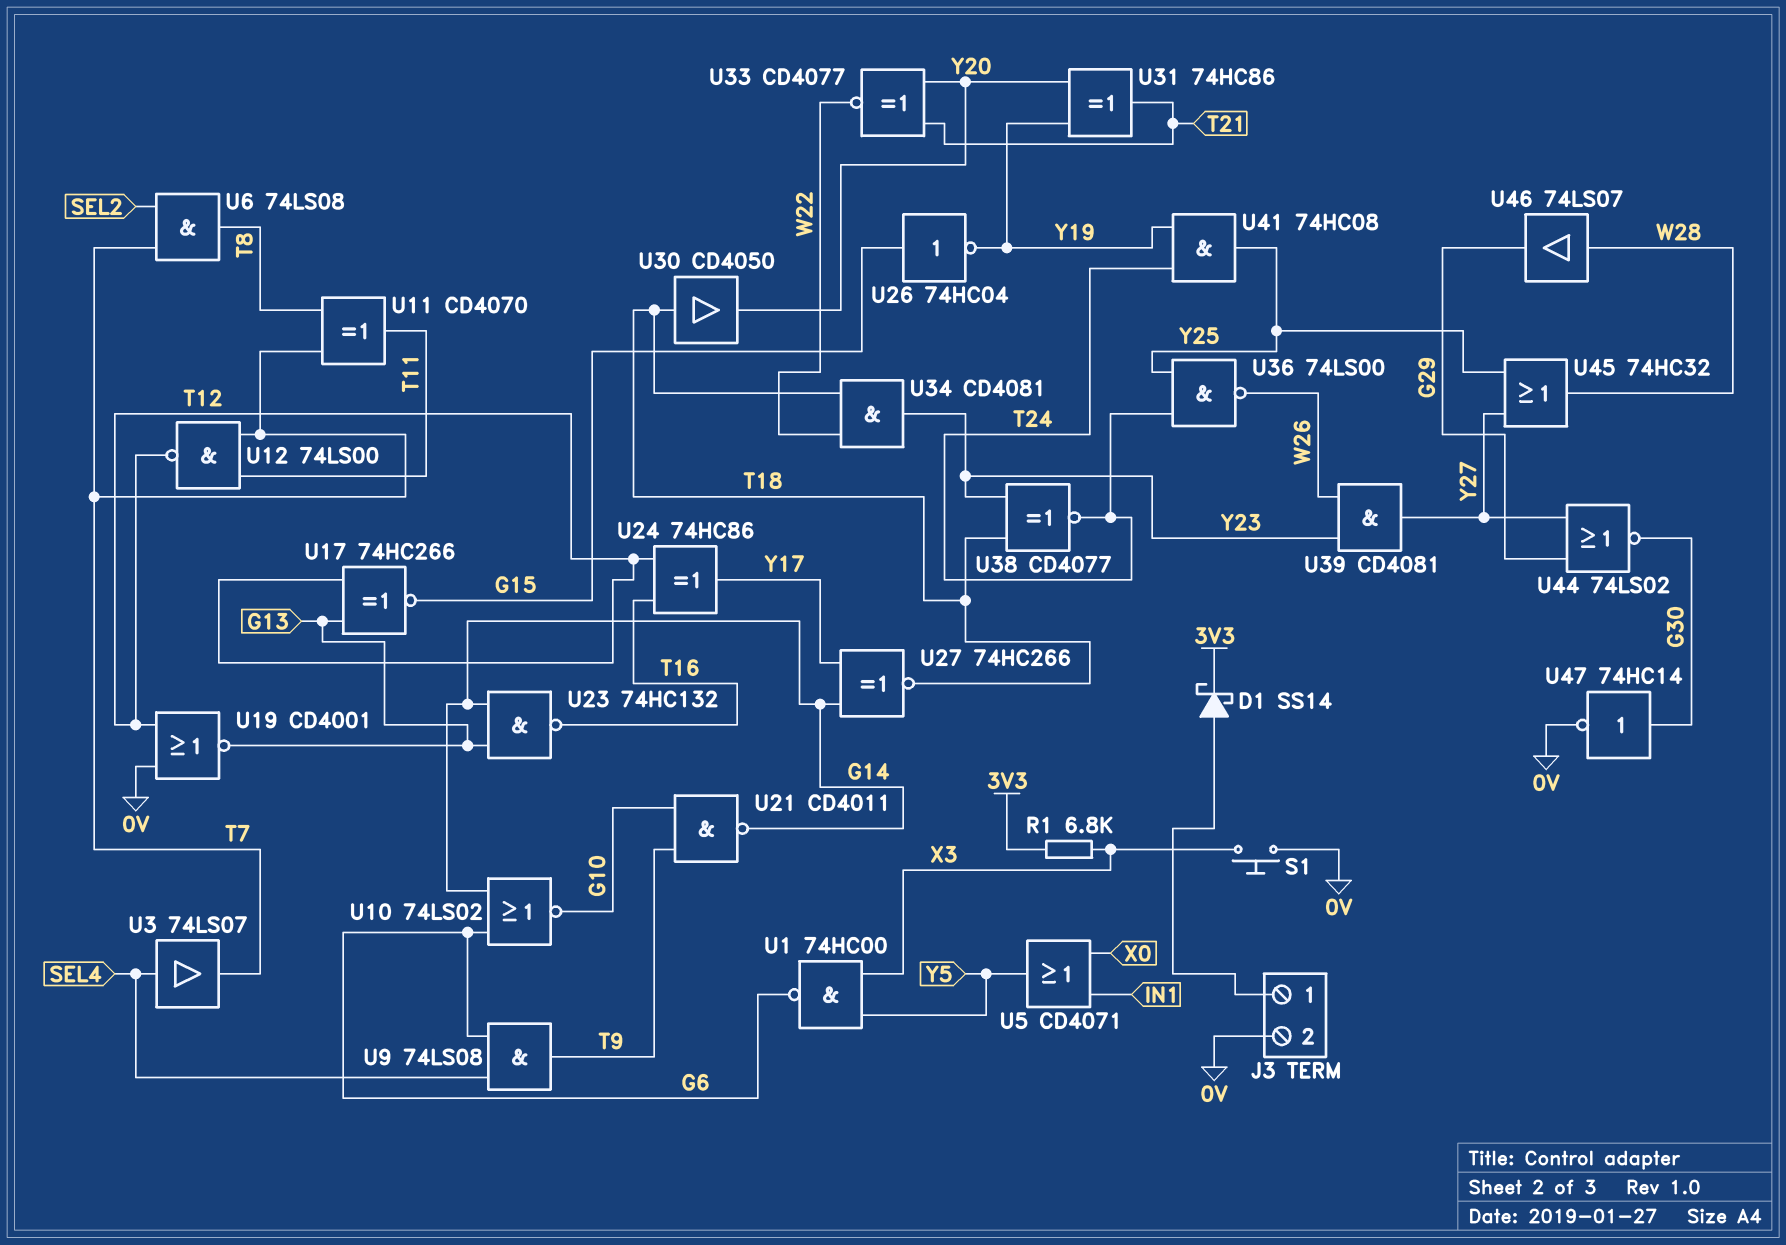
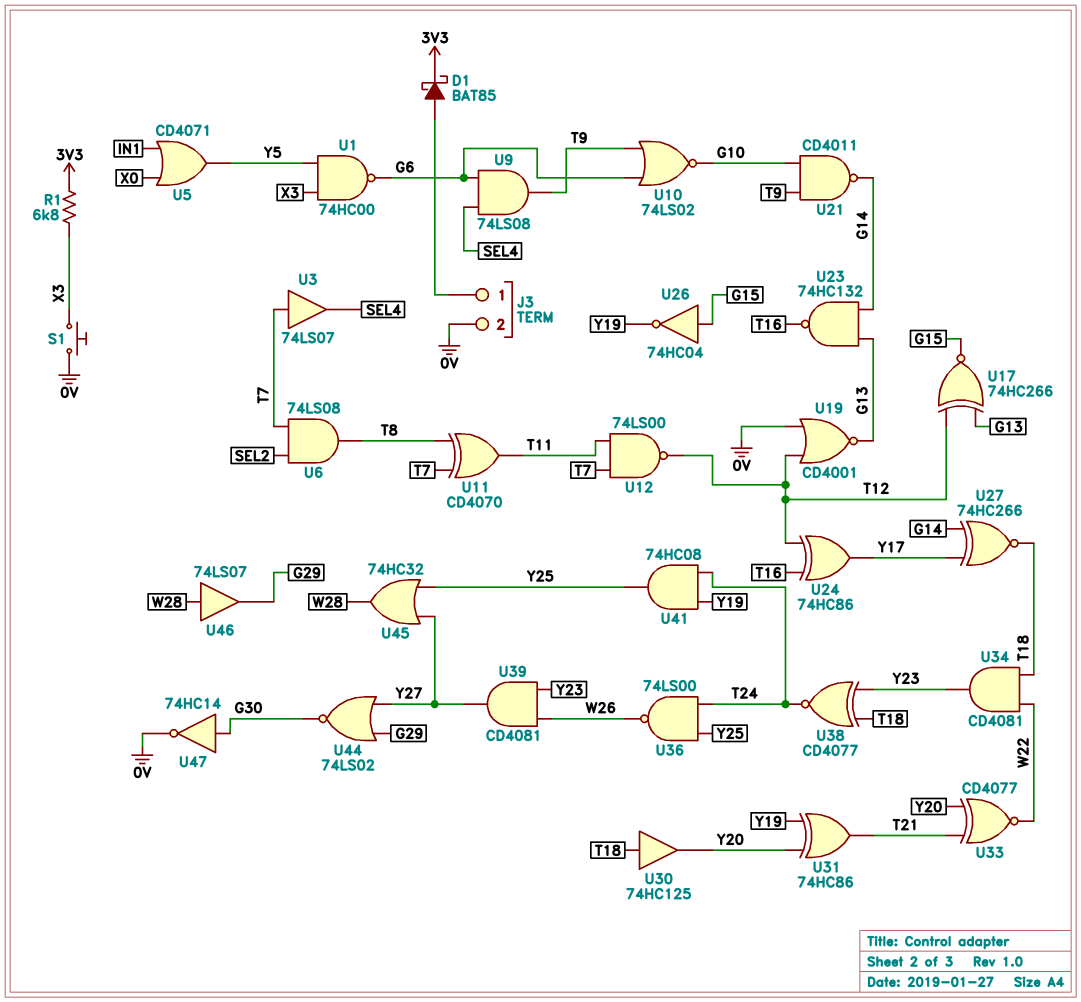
D1: schottky SS14 (A J3/1, K 3V3) -> schottky BAT85 (A J3/1, K 3V3)
U3: buffer 74LS07 (in SEL4, out T7) -> buffer 74LS07 (in T7, out SEL4)
U10: NOR 74LS02 (in G6, in G14, out G10) -> NOR 74LS02 (in G6, in T9, out G10)
U30: buffer CD4050 (in T18, out Y20) -> buffer 74HC125 (in T18, out Y20)

